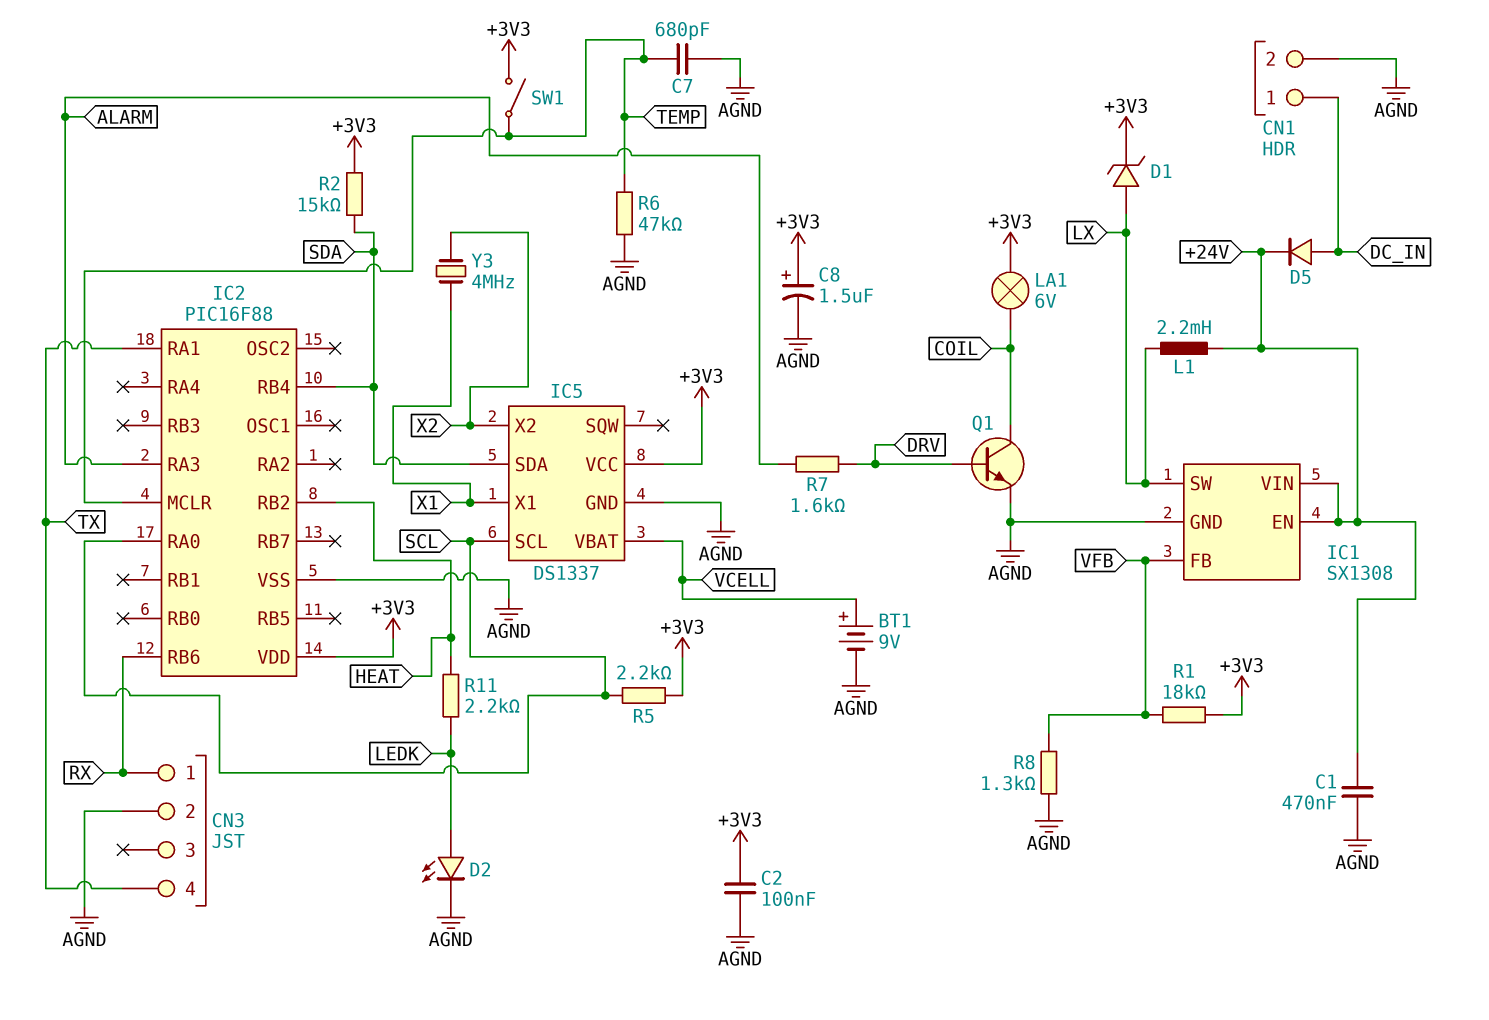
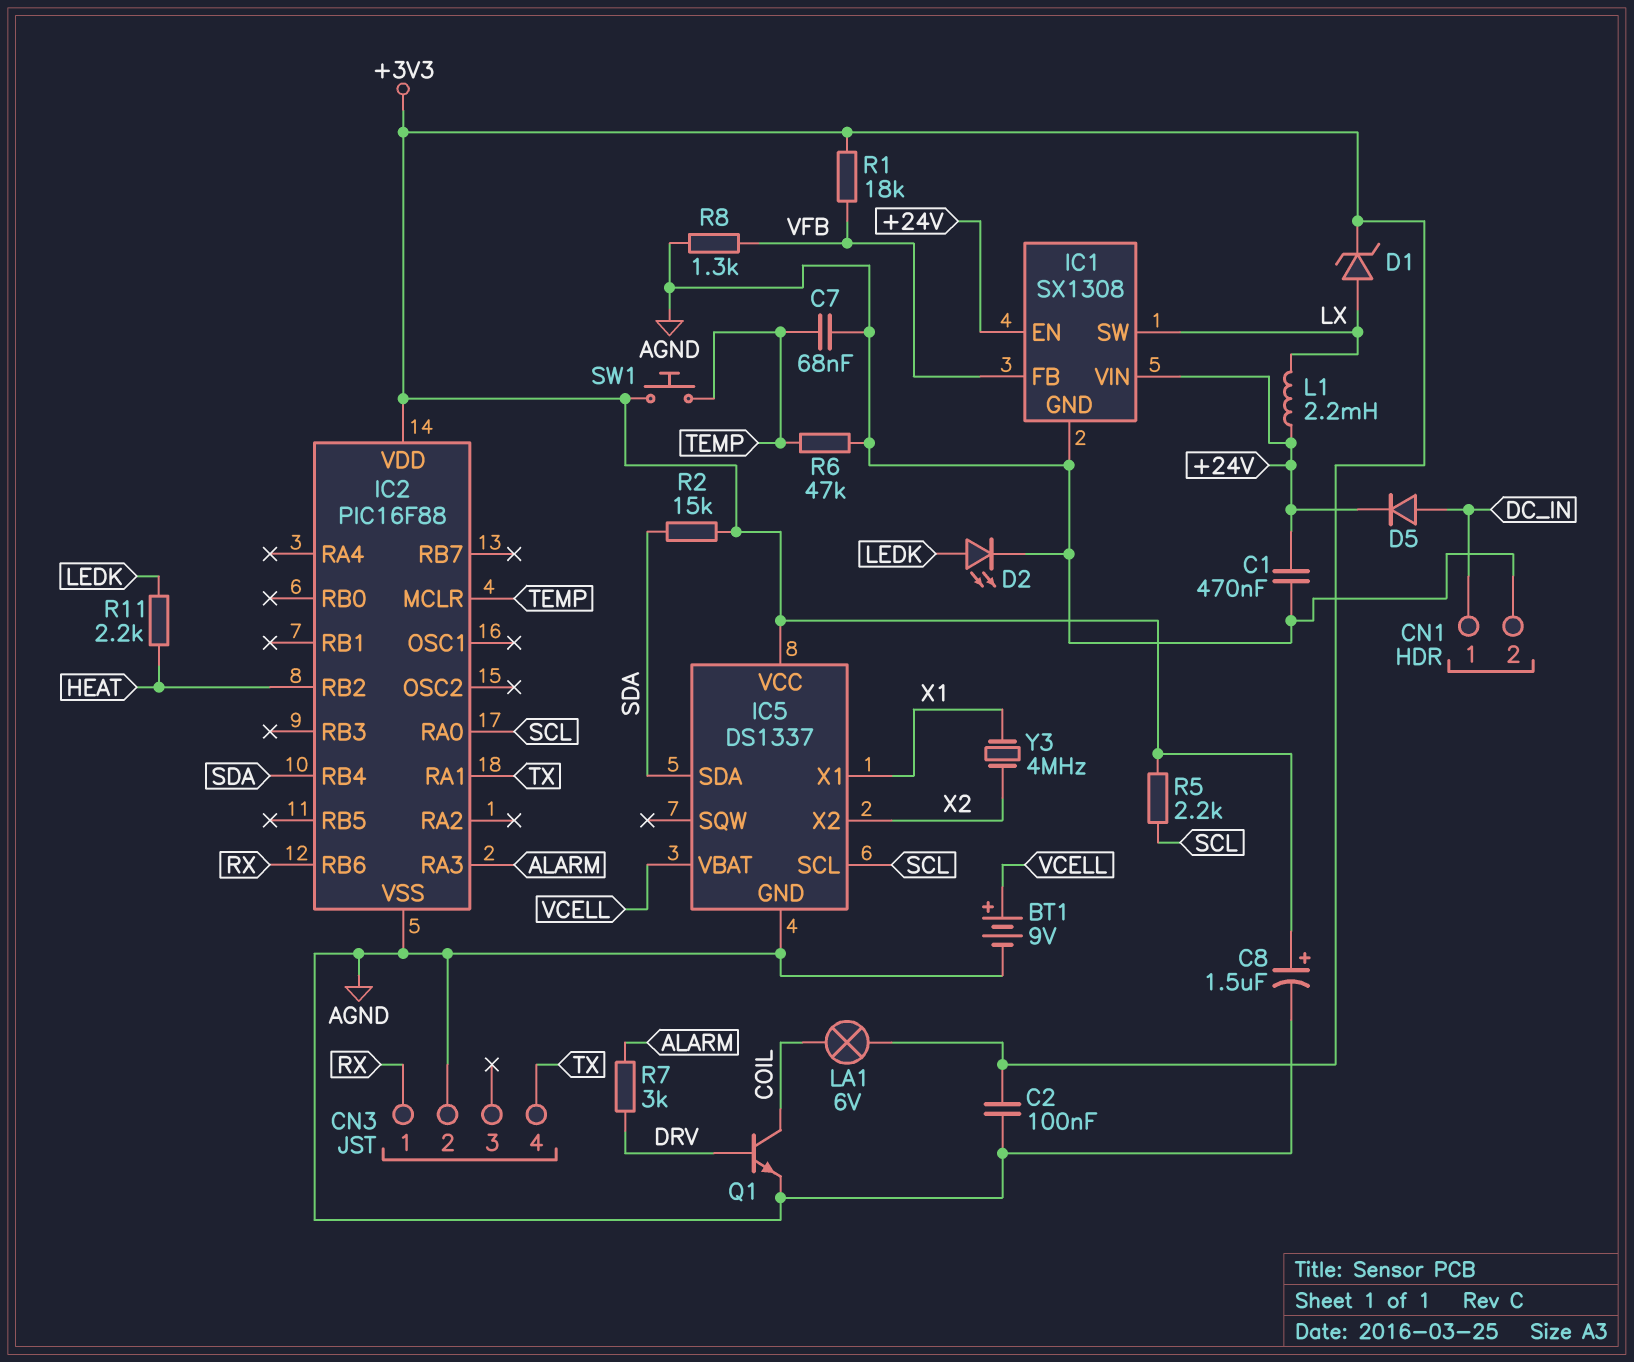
C7: 680pF (AGND, TEMP) -> 68nF (AGND, TEMP)
R7: 1.6k (ALARM, DRV) -> 3k (ALARM, DRV)
SW1: switch (+3V3, TEMP) -> button (+3V3, TEMP)

